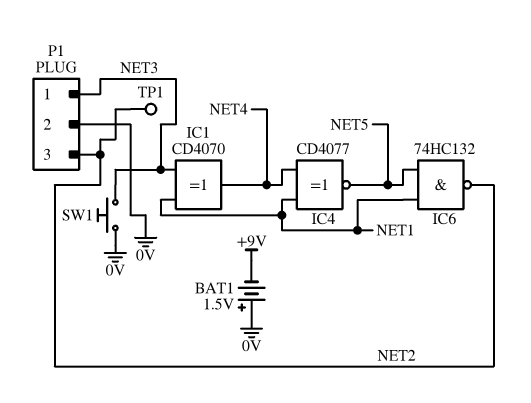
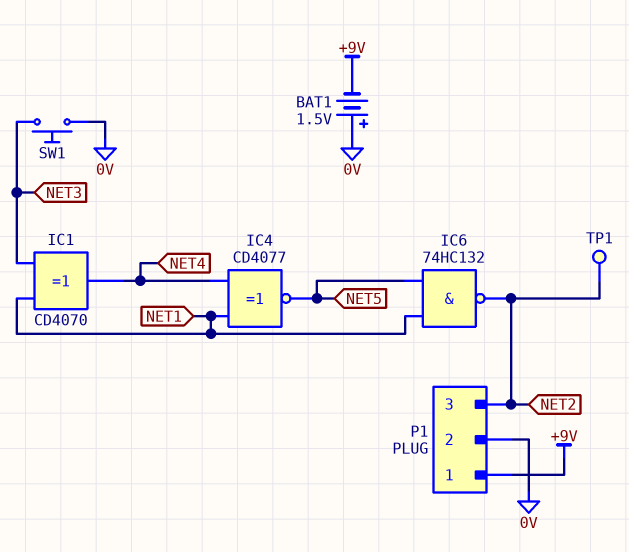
P1 pin 1: NET3 -> +9V

